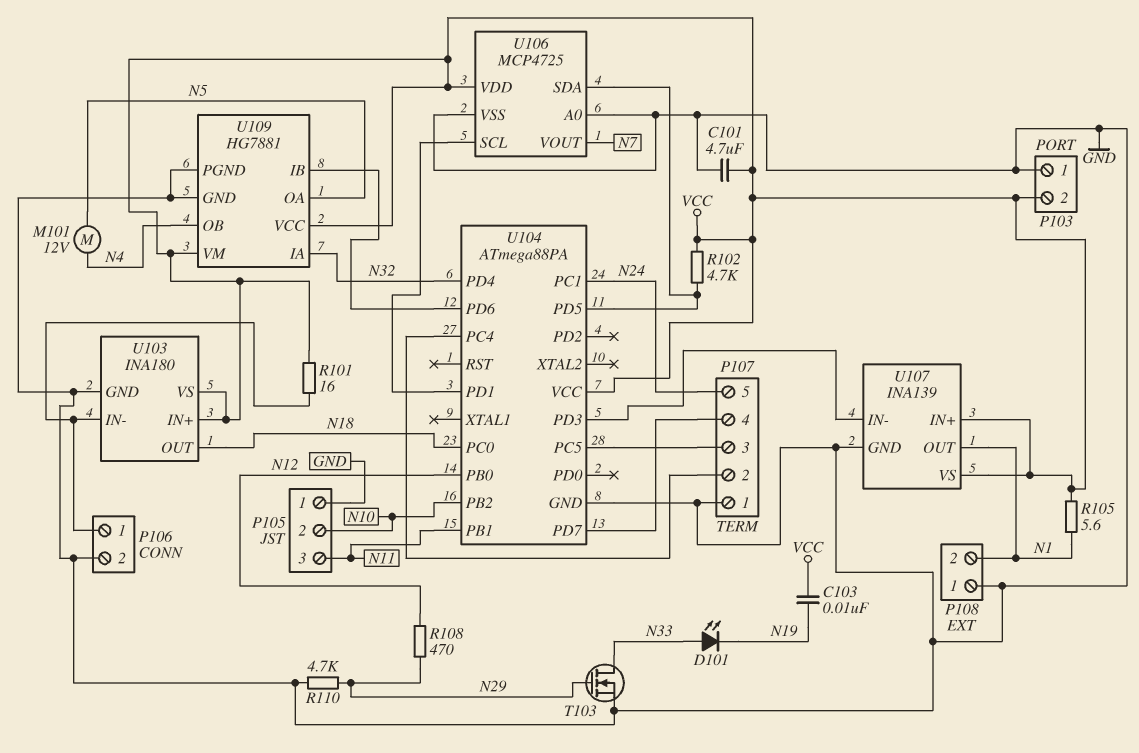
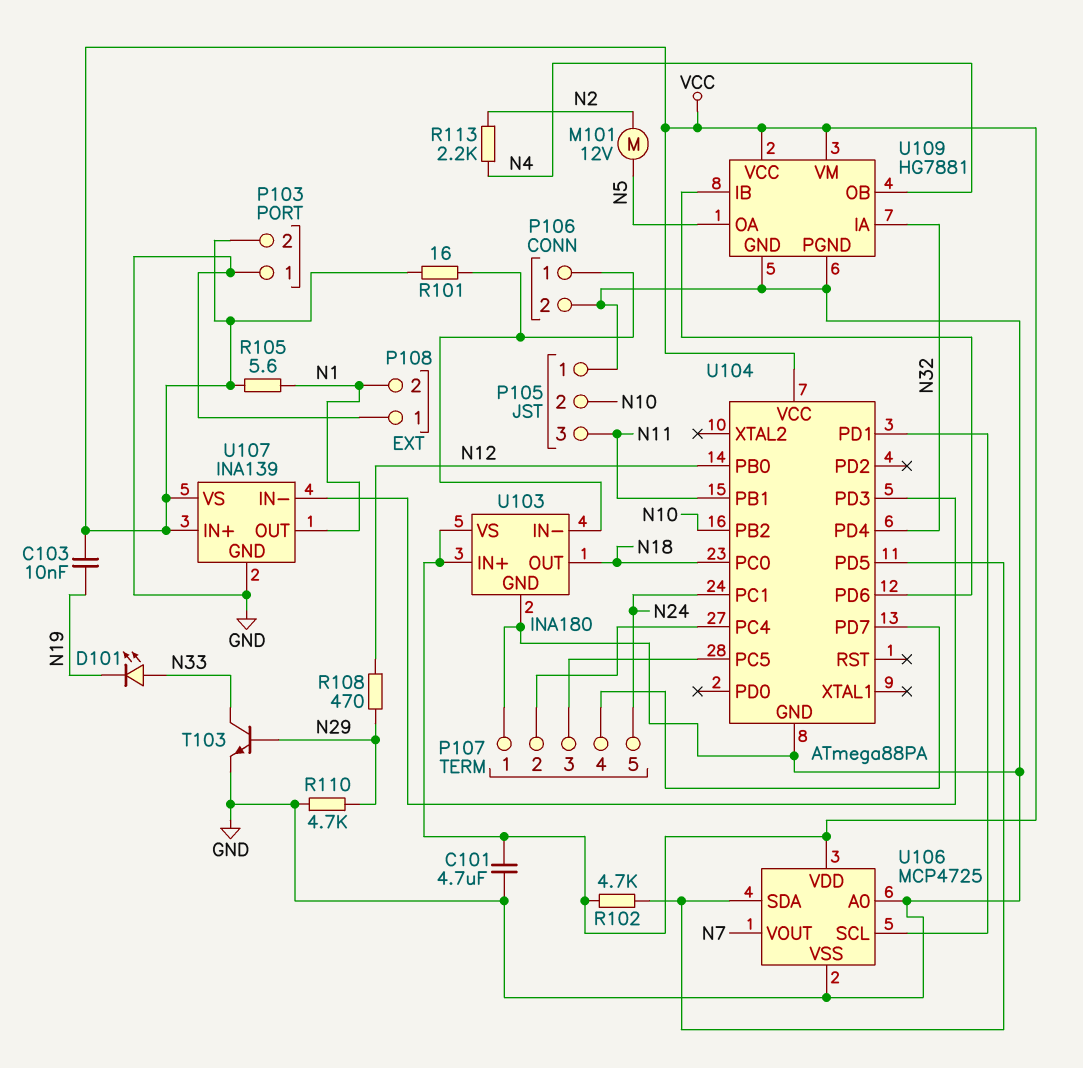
M101: motor 12V (N4, N5) -> motor 12V (N2, N5)
R113: none -> 2.2k (N2, N4)
T103: NMOS (G N29, D N33, S GND) -> NPN (B N29, C N33, E GND)

